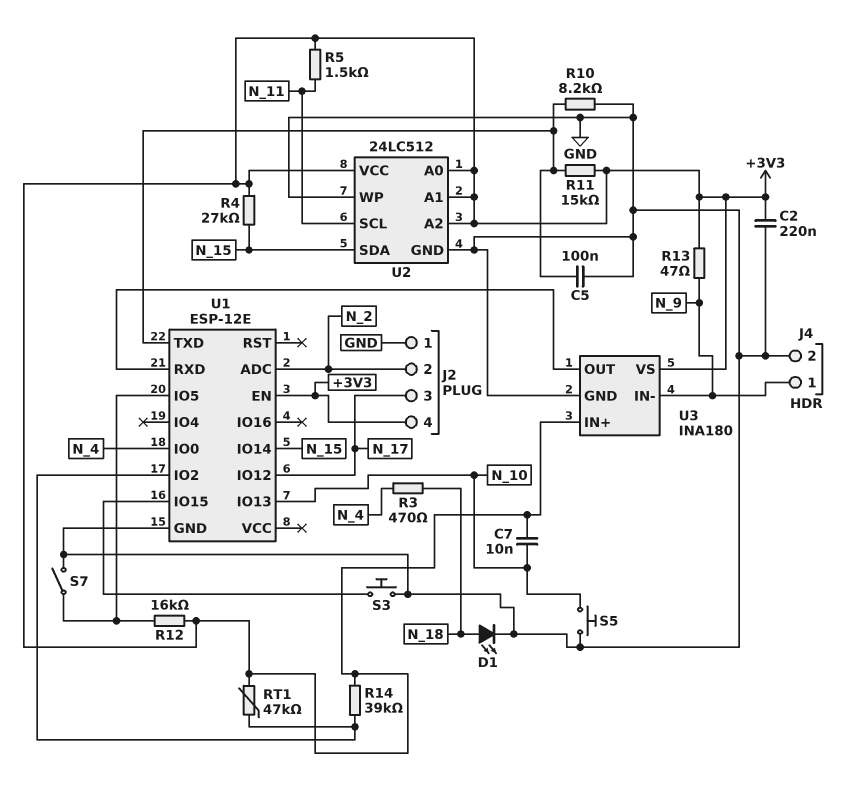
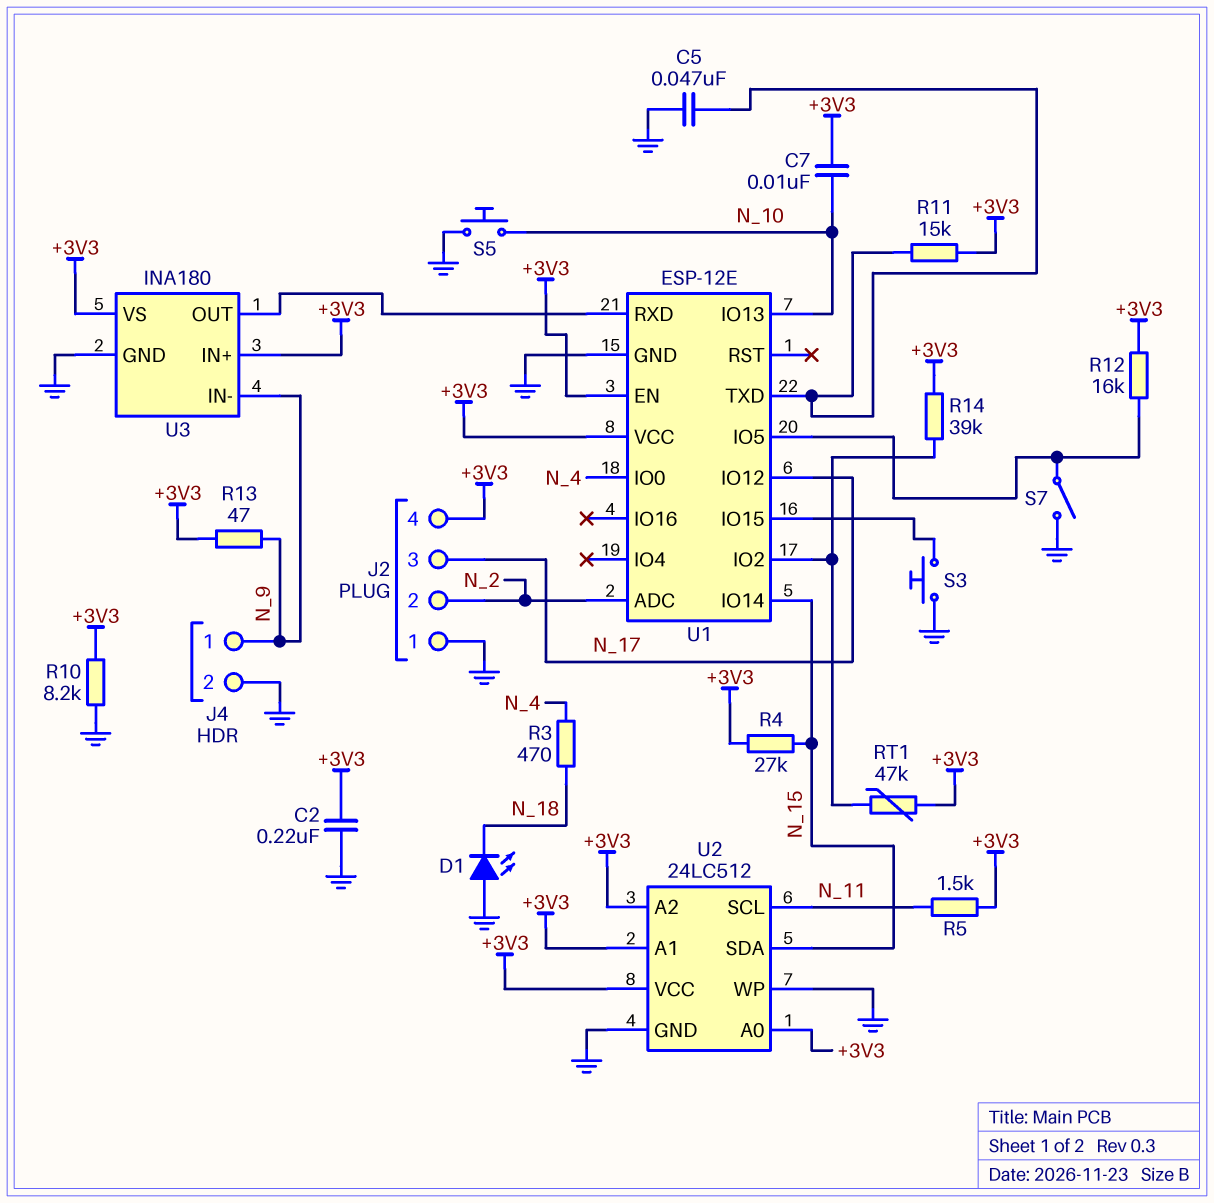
C5: 100nF (GND, U1/TXD) -> 47nF (GND, U1/TXD)
D1: LED (A N_18, K GND) -> LED (A GND, K N_18)
R10: 8.2k (GND, U1/TXD) -> 8.2k (+3V3, GND)
U1 pin VCC: none -> +3V3

